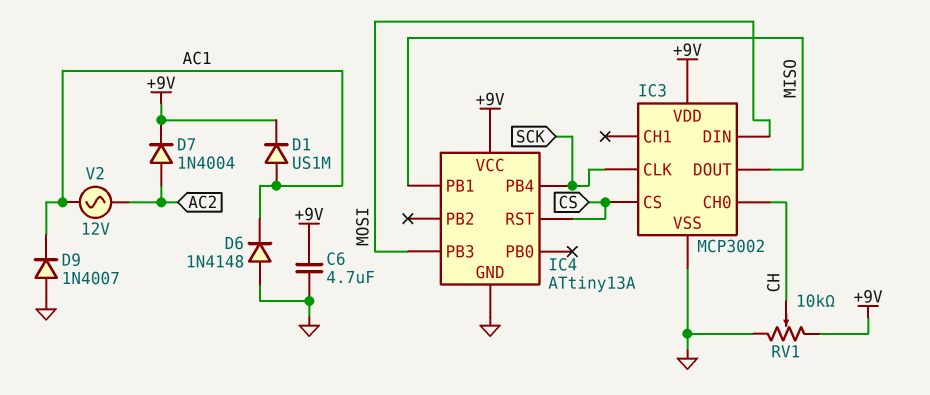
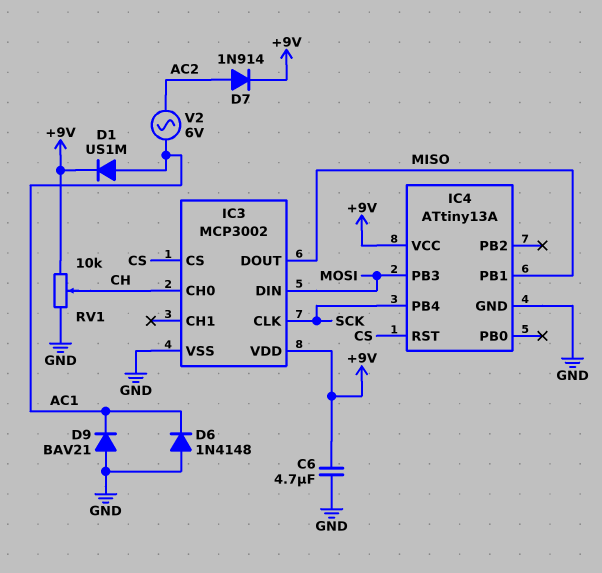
D7: diode 1N4004 (A AC2, K +9V) -> diode 1N914 (A AC2, K +9V)
D9: diode 1N4007 (A GND, K AC1) -> diode BAV21 (A GND, K AC1)
V2: AC 12V (AC1, AC2) -> AC 6V (AC1, AC2)

